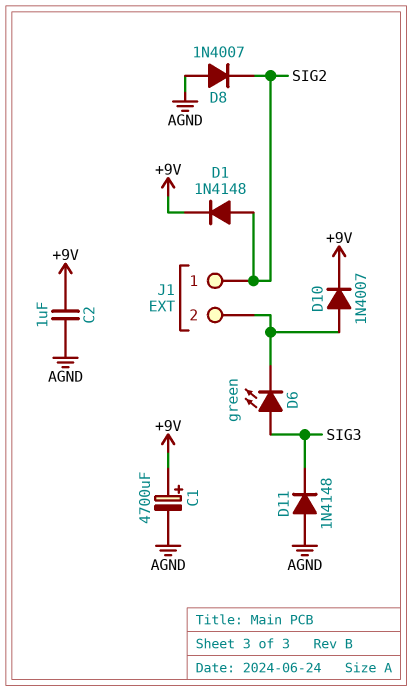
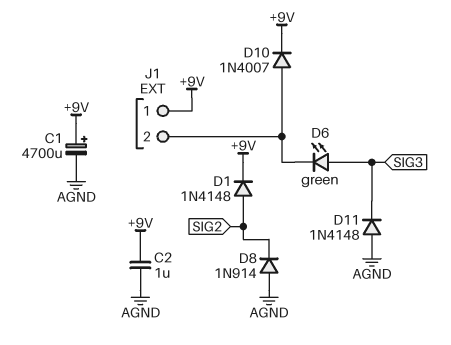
D8: diode 1N4007 (A AGND, K SIG2) -> diode 1N914 (A AGND, K SIG2)
J1 pin 1: SIG2 -> +9V

